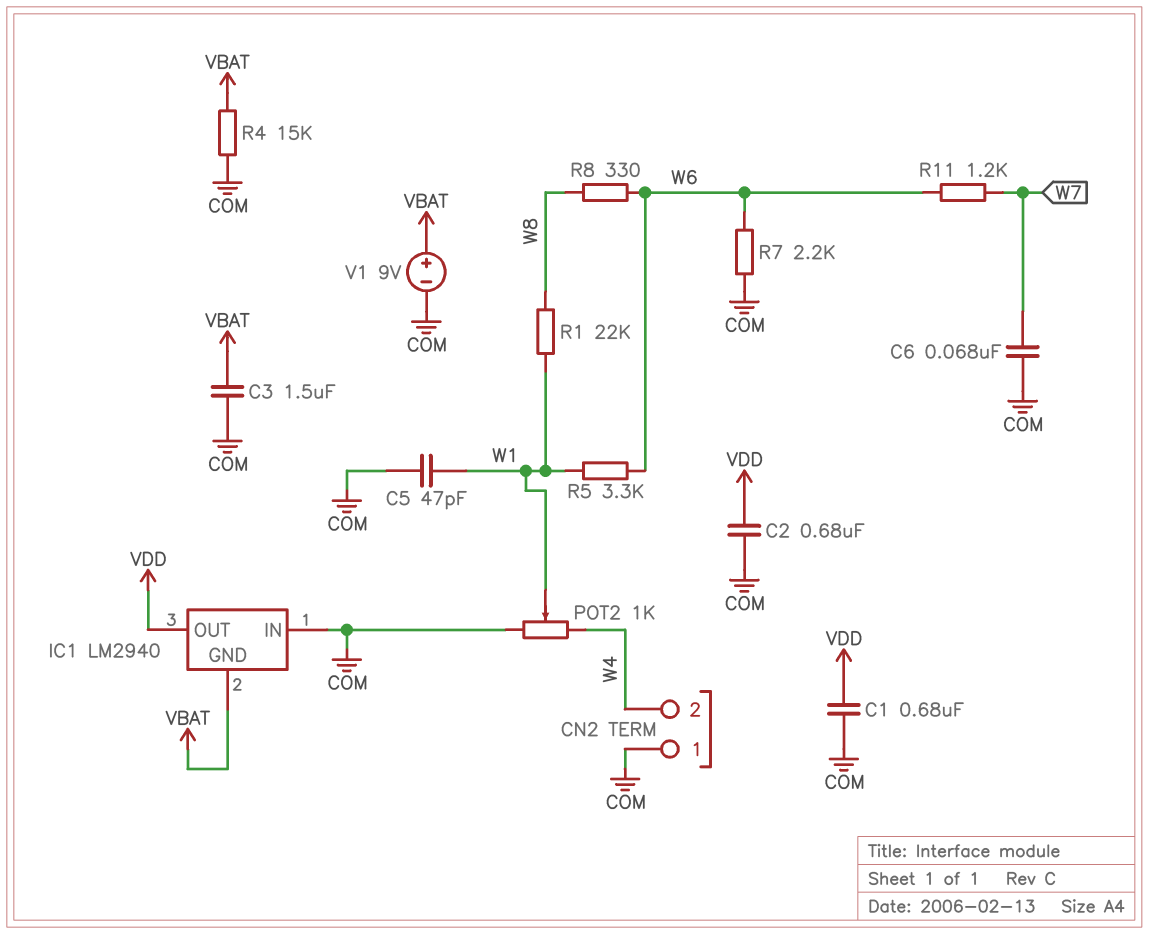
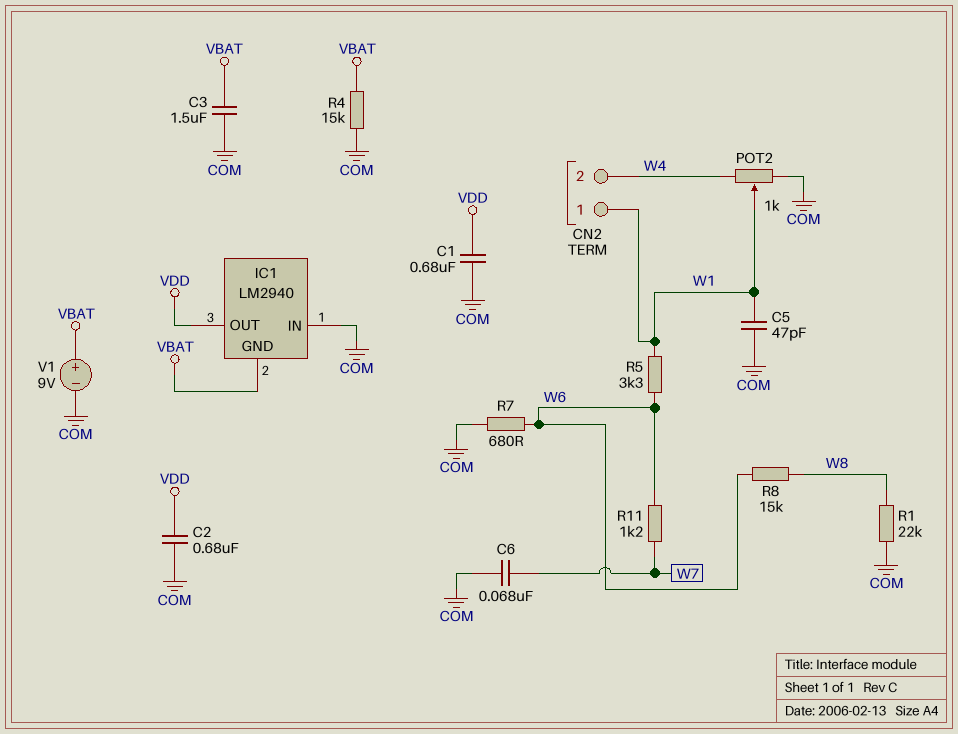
CN2 pin 1: COM -> W1
R1: 22k (W1, W8) -> 22k (COM, W8)
R7: 2.2k (COM, W6) -> 680 (COM, W6)
R8: 330 (W6, W8) -> 15k (W6, W8)

